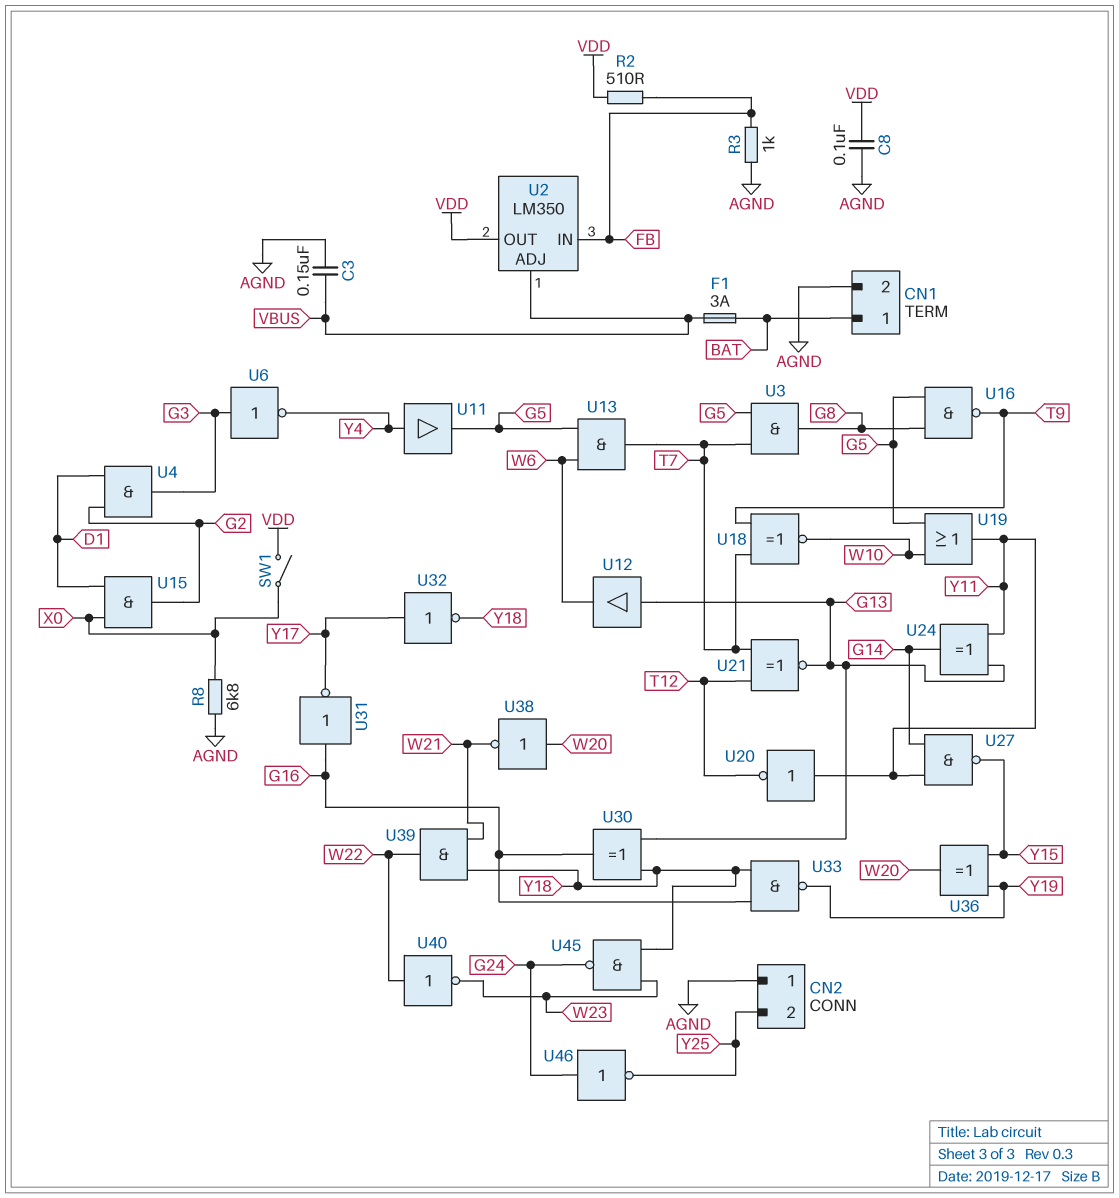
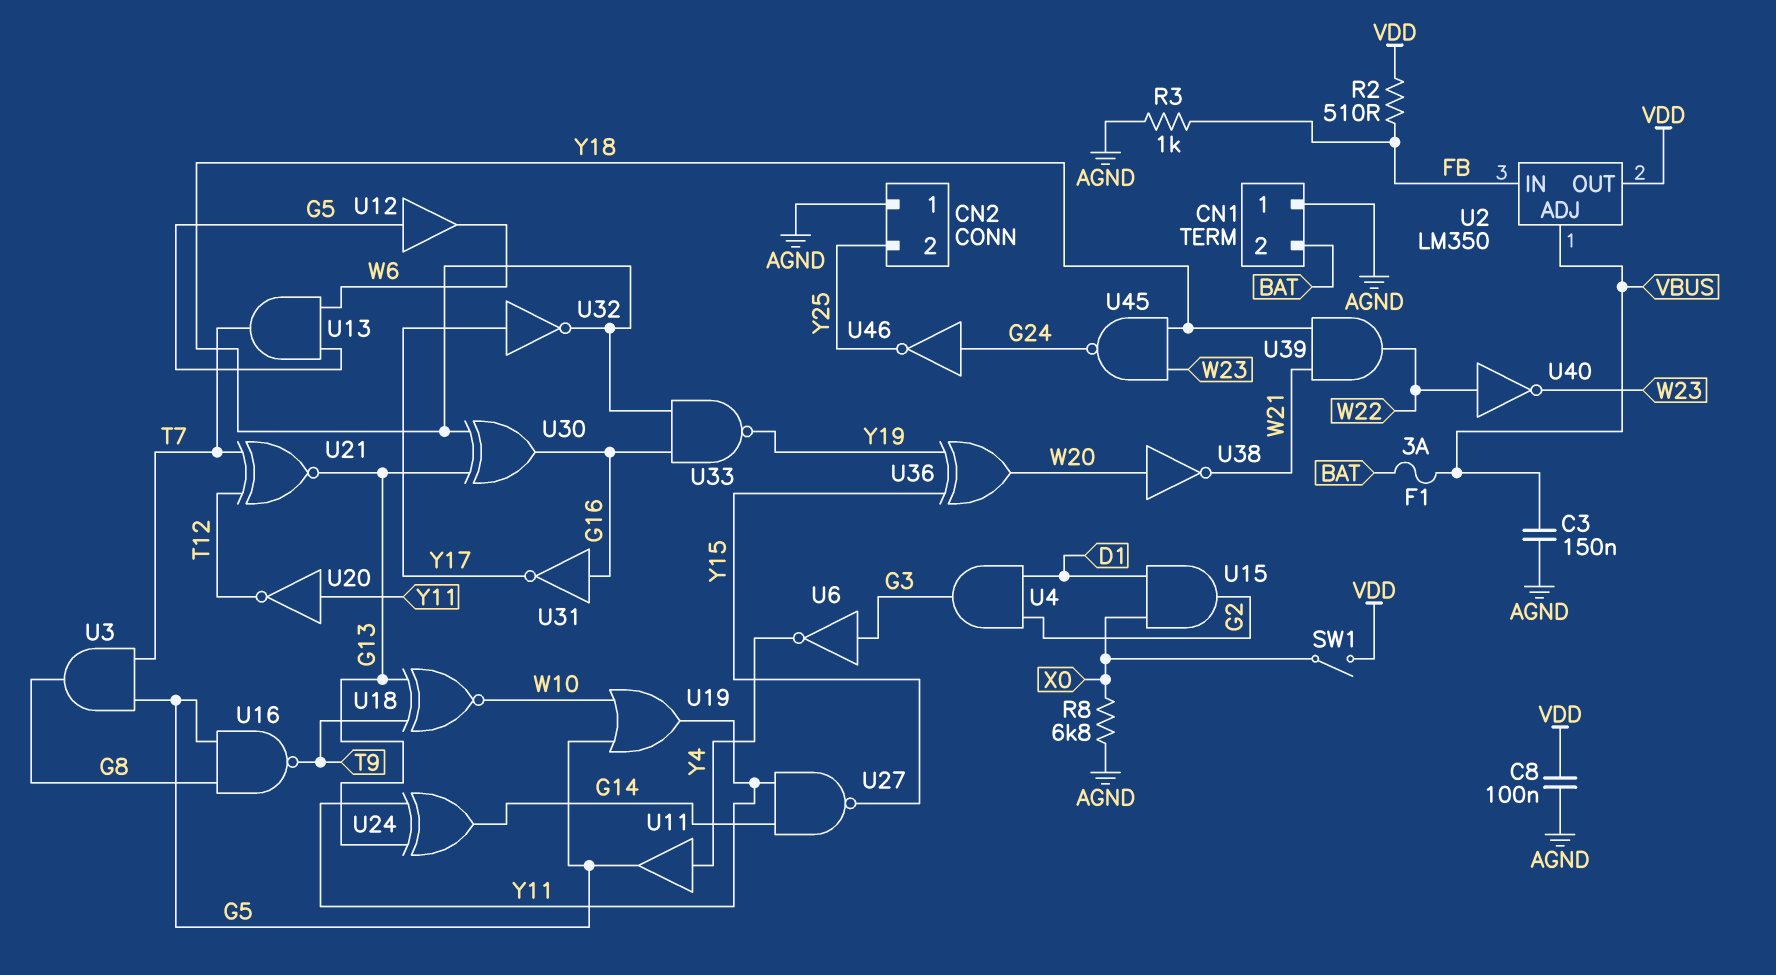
CN1 pin 1: BAT -> AGND
CN1 pin 2: AGND -> BAT
U12: buffer (in G13, out W6) -> buffer (in G5, out W6)
U18: XNOR (in T7, in T9, out W10) -> XNOR (in G13, in T9, out W10)

